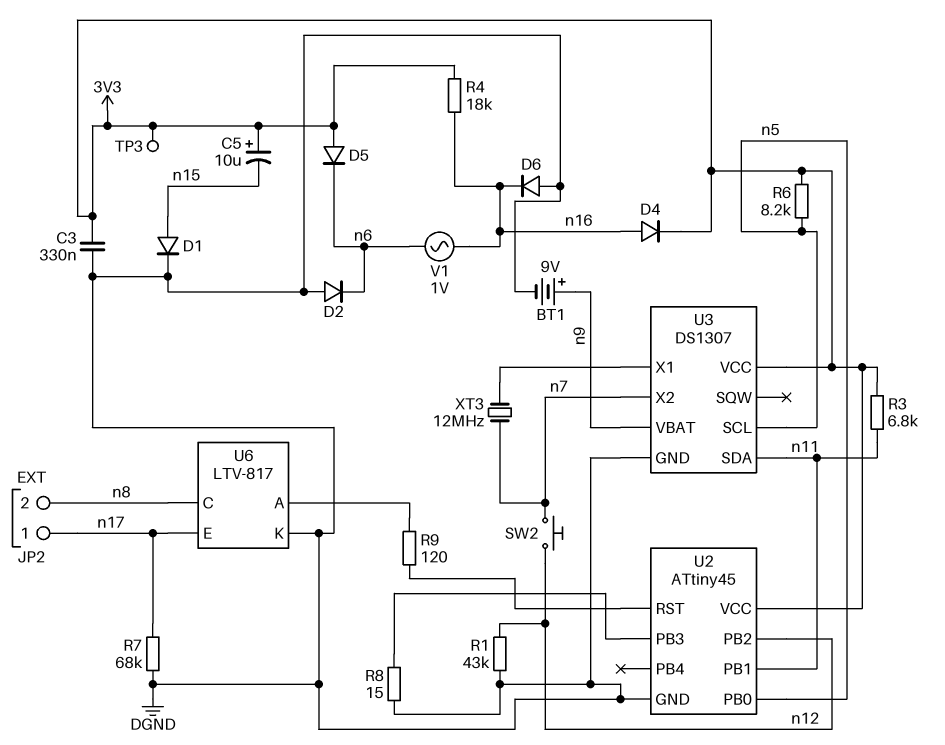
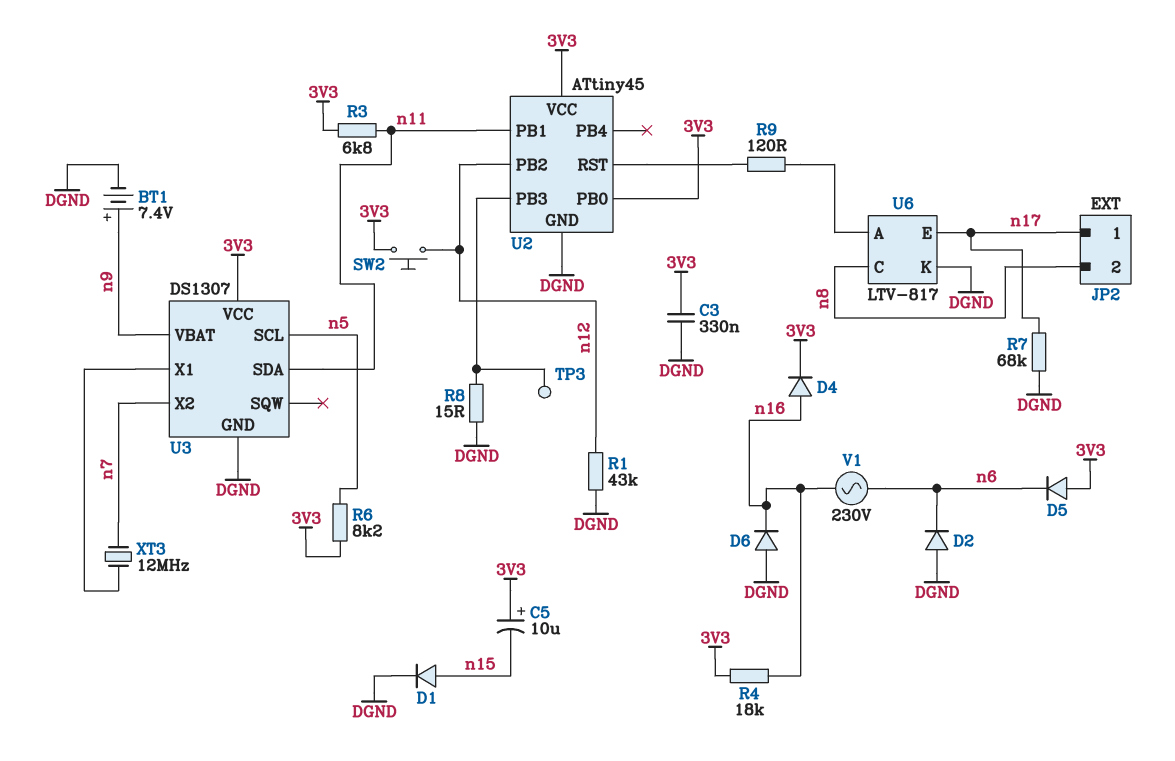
BT1: 9V (plus n9, minus DGND) -> 7.4V (plus n9, minus DGND)
SW2: button (n7, n12) -> button (3V3, n12)
TP3: test point (3V3) -> test point (U2/PB3)
U2 pin PB0: n5 -> 3V3
V1: AC 1V (n6, n16) -> AC 230V (n6, n16)

